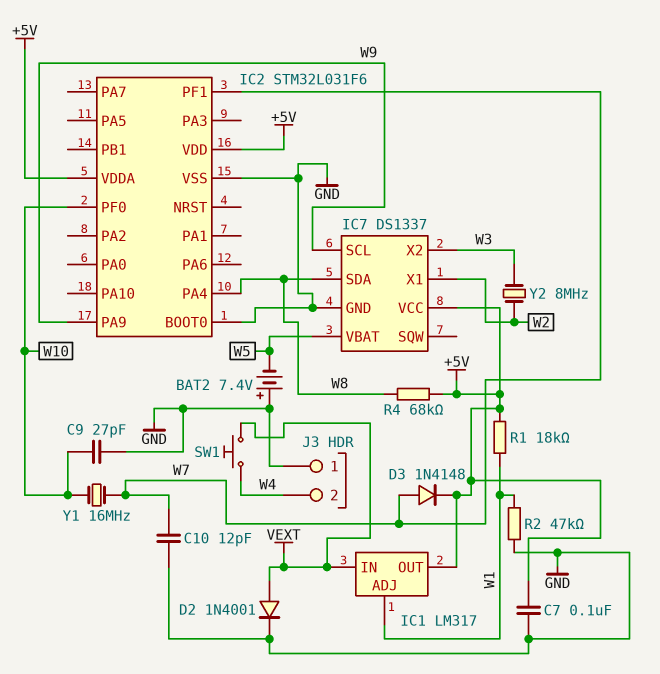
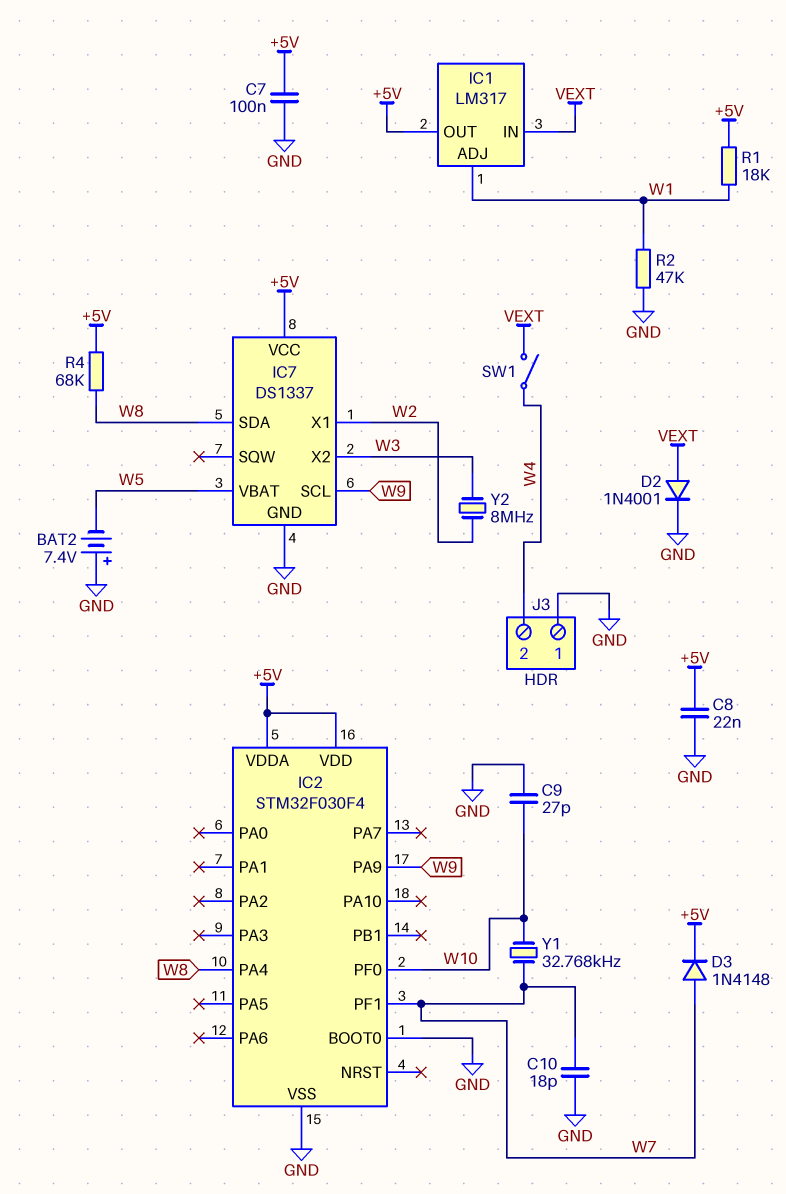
C8: none -> 22nF (+5V, GND)
C10: 12pF (GND, W7) -> 18pF (GND, W7)
IC2: STM32L031F6 -> STM32F030F4
SW1: button (VEXT, W4) -> switch (VEXT, W4)
Y1: 16MHz (W7, W10) -> 32.768kHz (W7, W10)

